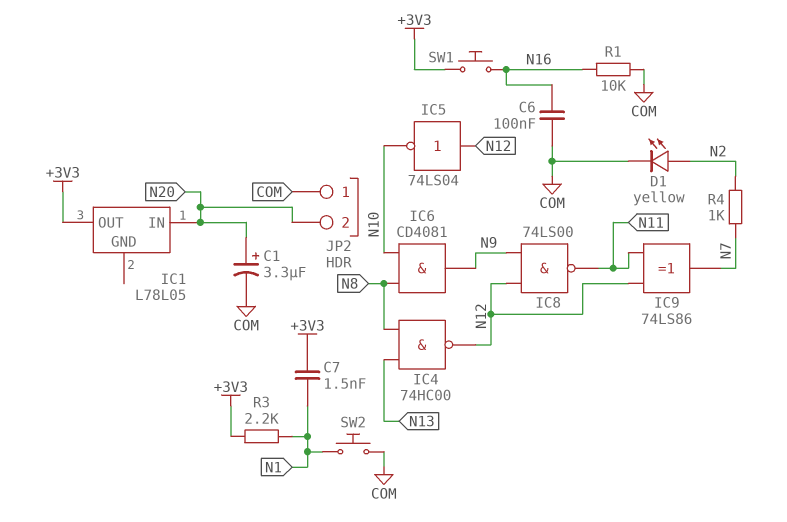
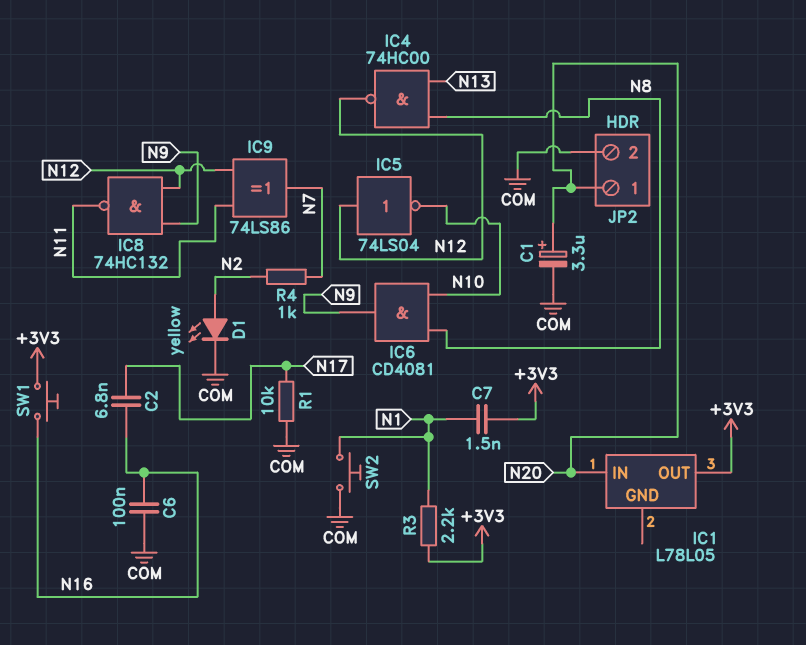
C2: none -> 6.8nF (N16, N17)
IC8: NAND 74LS00 (in N9, in N12, out N11) -> NAND 74HC132 (in N9, in N12, out N11)
JP2 pin 1: COM -> N20
JP2 pin 2: N20 -> COM
R1: 10k (COM, N16) -> 10k (COM, N17)

